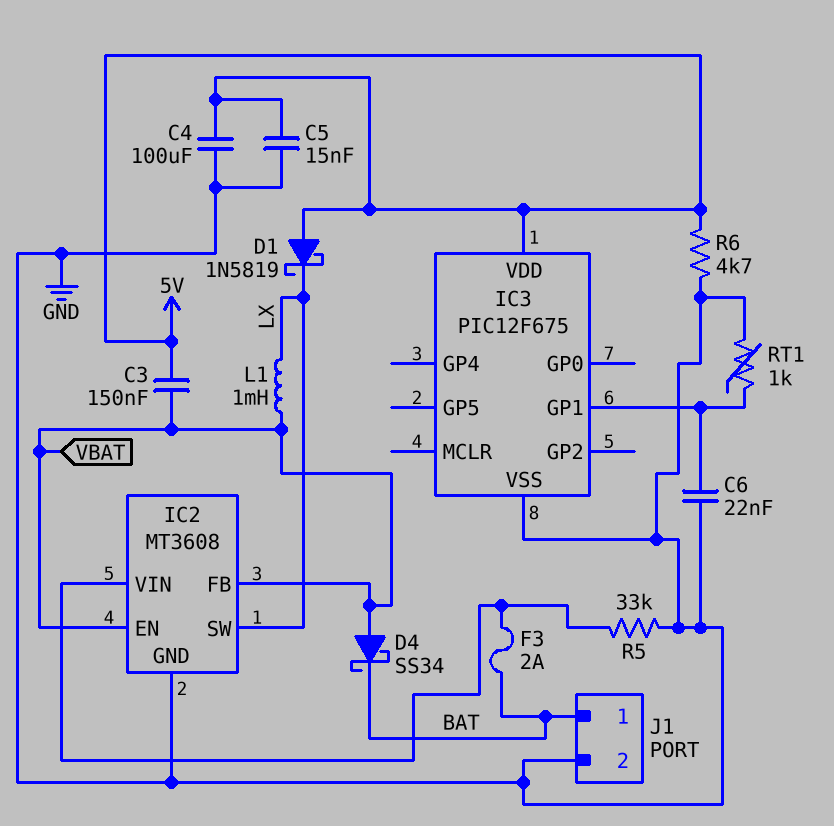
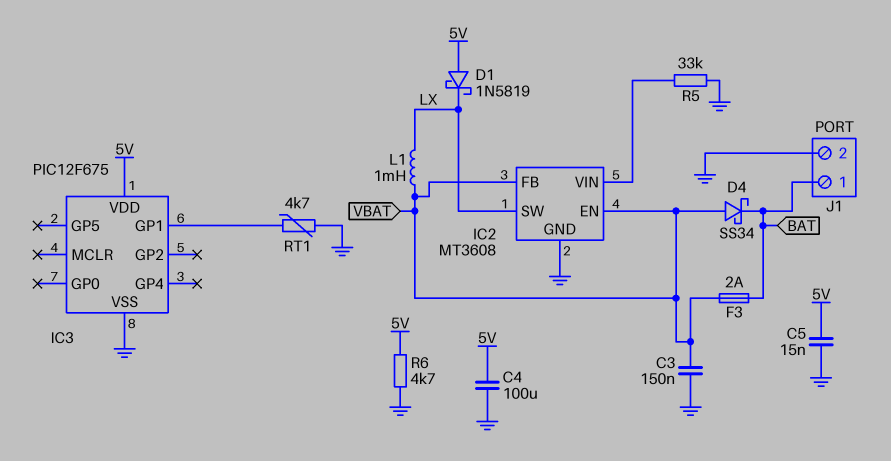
C3: 150nF (5V, VBAT) -> 150nF (GND, VBAT)
C6: 22nF (GND, IC3/GP1) -> none
F3: 2A (BAT, IC2/VIN) -> 2A (BAT, VBAT)
RT1: 1k (GND, IC3/GP1) -> 4.7k (GND, IC3/GP1)

